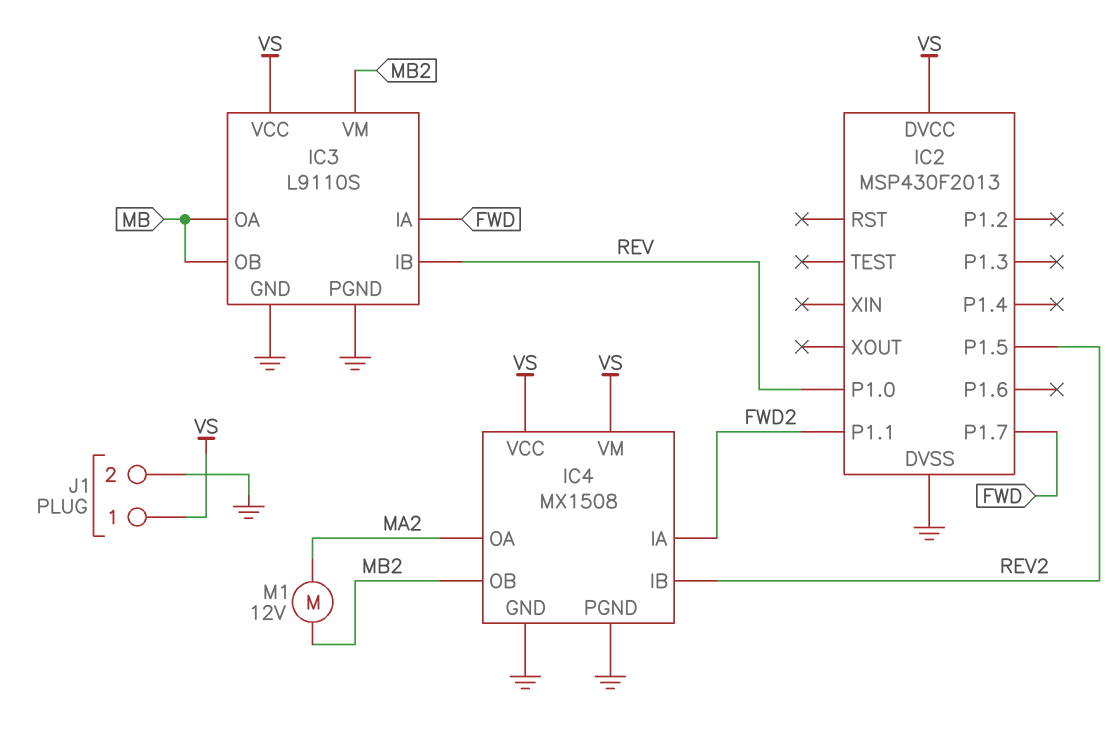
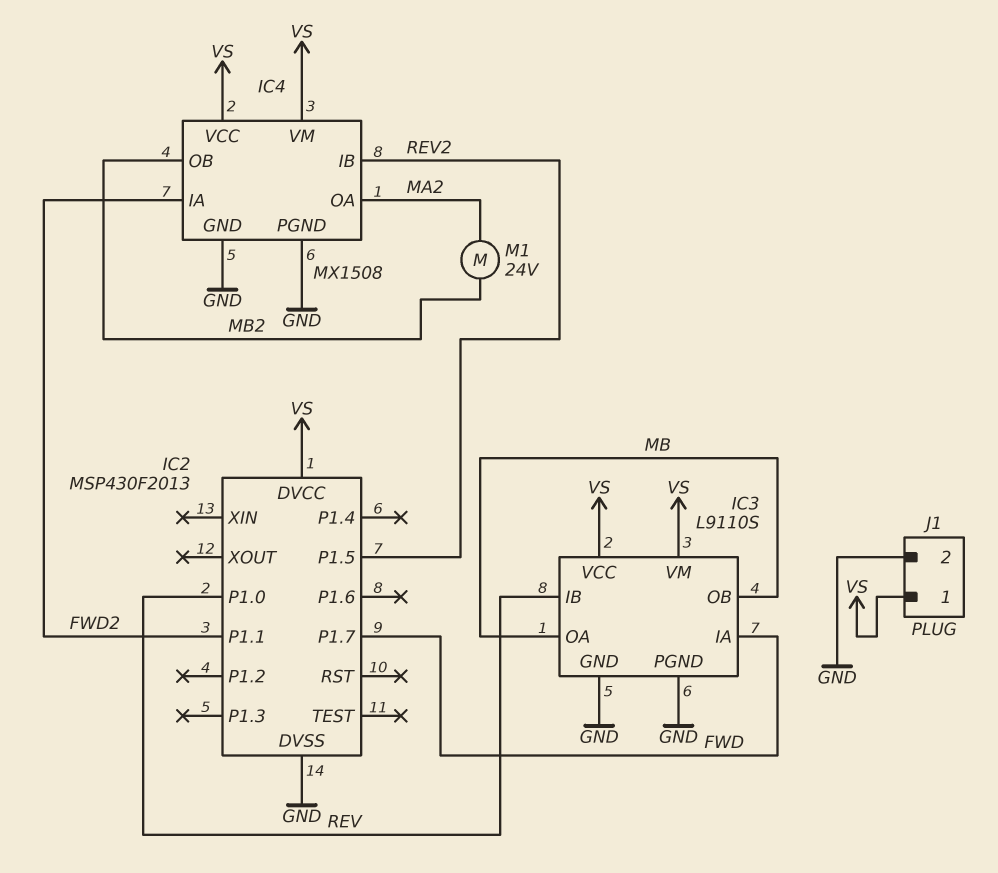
IC3 pin VM: MB2 -> VS
M1: motor 12V (MA2, MB2) -> motor 24V (MA2, MB2)

